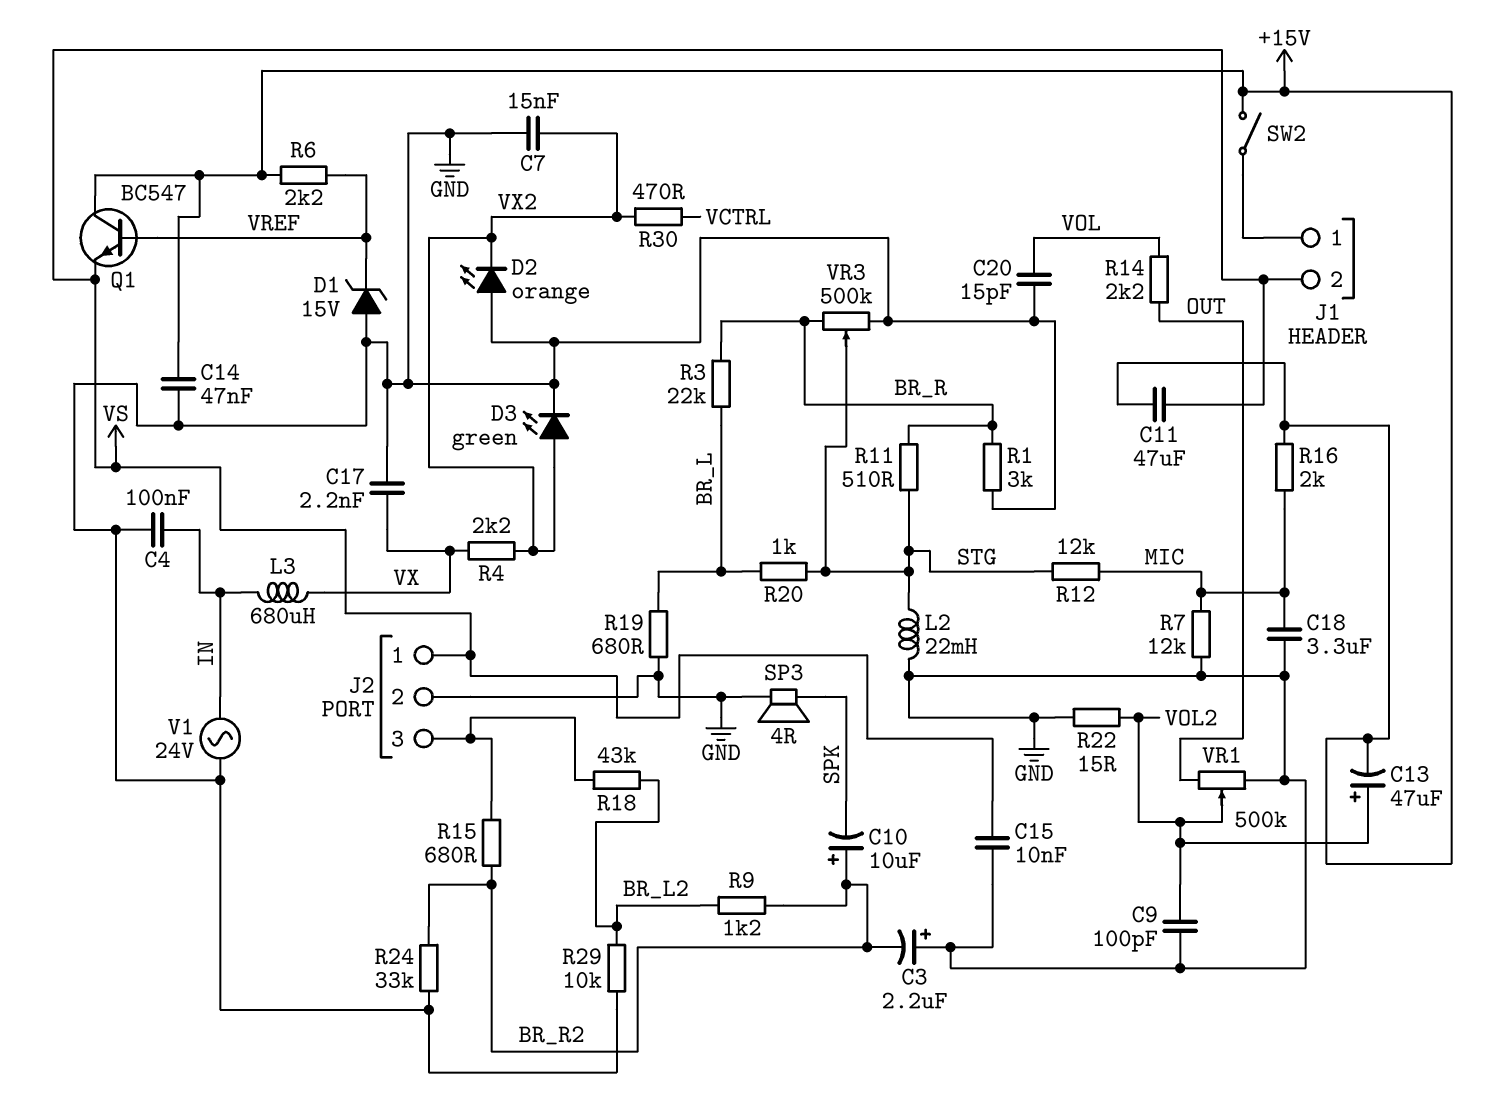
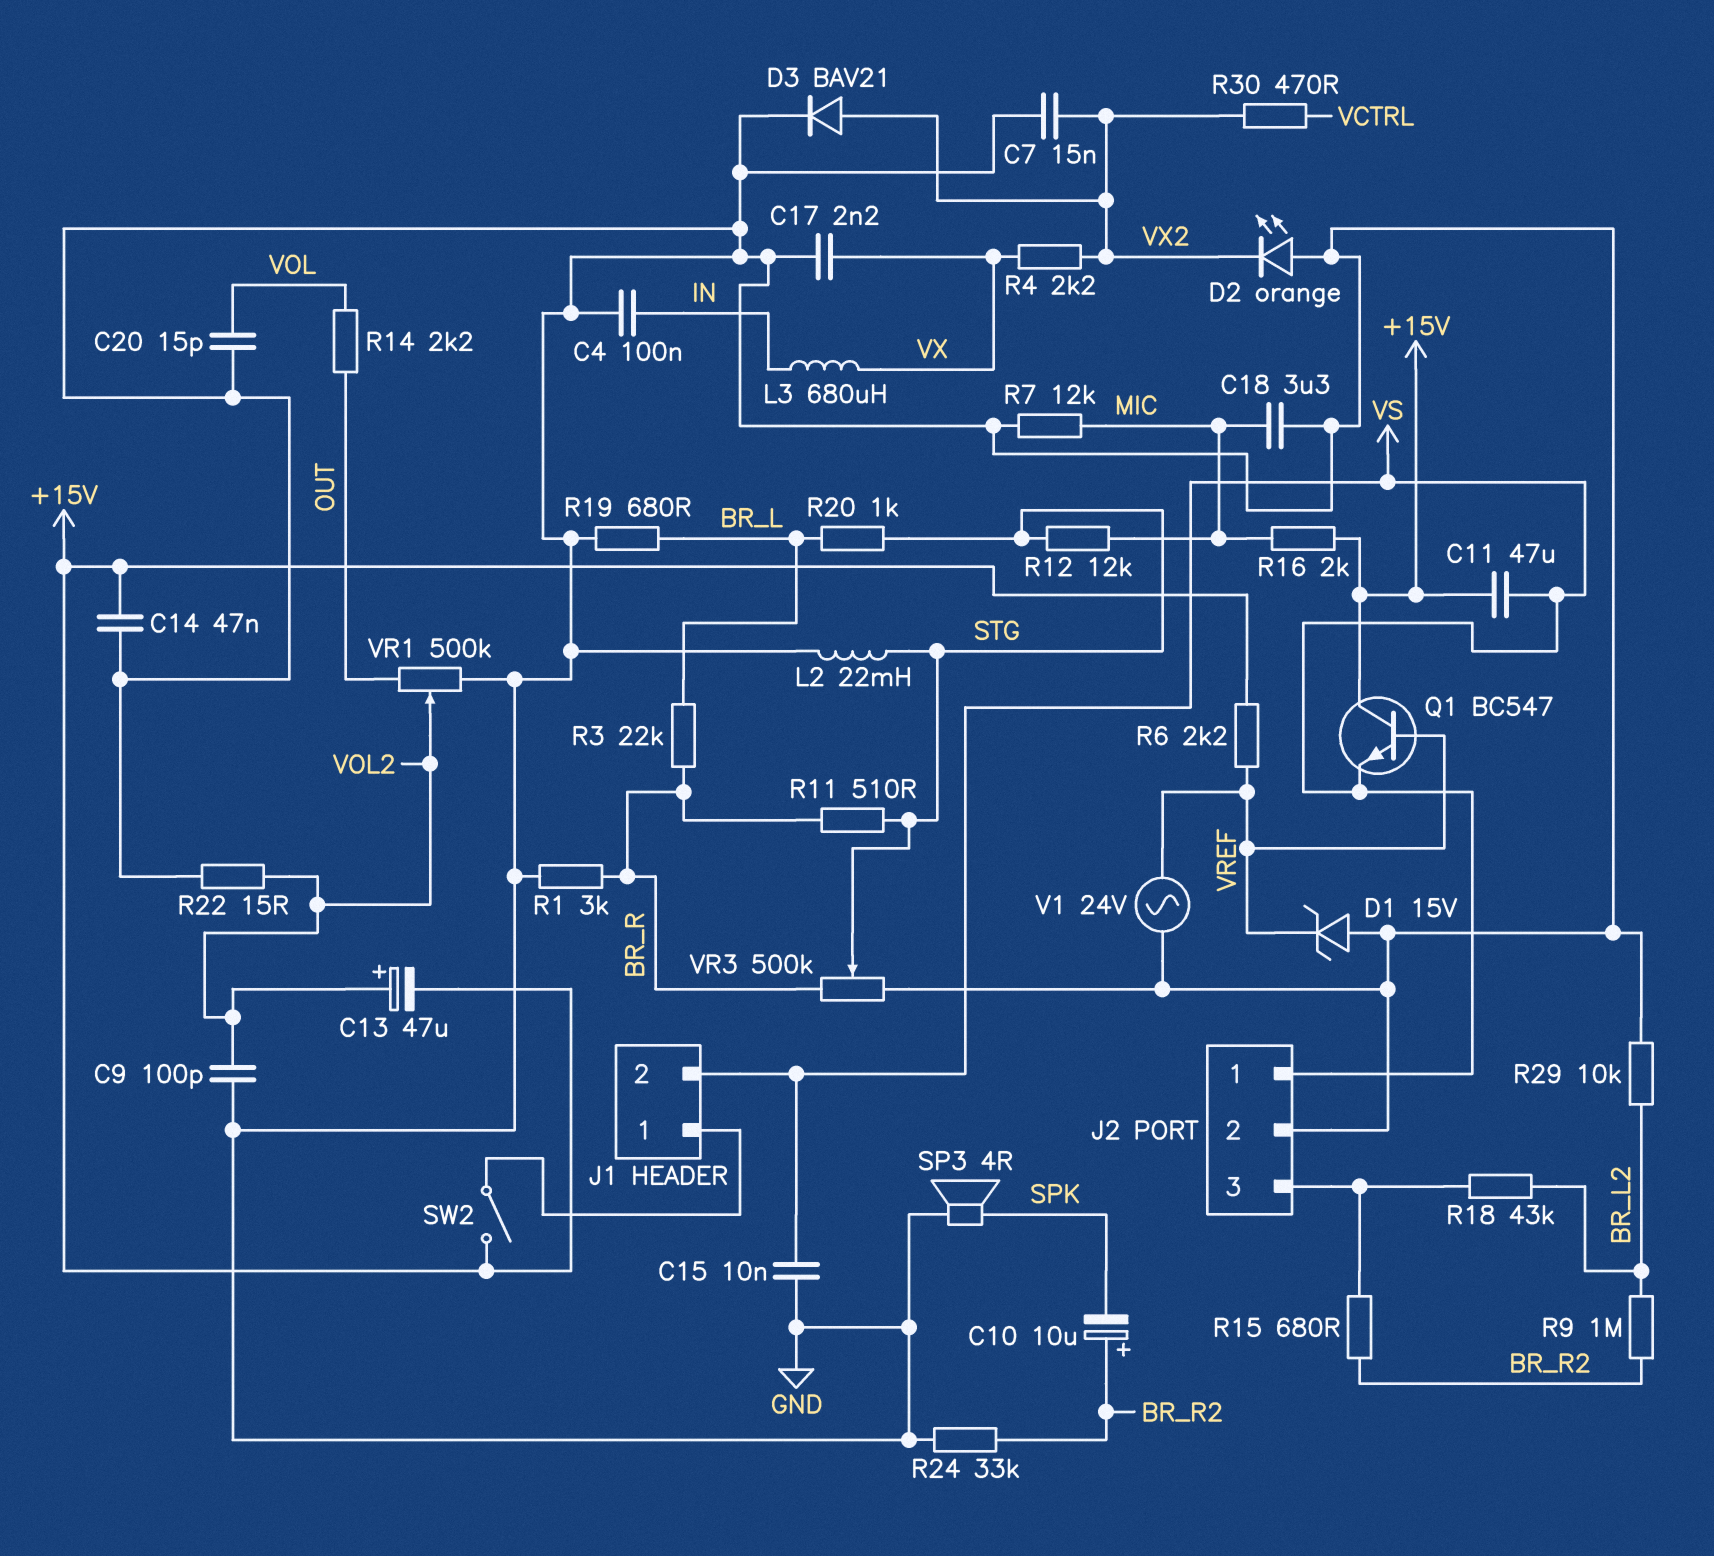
C3: 2.2uF (plus GND, minus BR_R2) -> none
D3: LED green (A VX2, K GND) -> diode BAV21 (A VX2, K GND)
R9: 1.2k (BR_L2, BR_R2) -> 1M (BR_L2, BR_R2)
V1: AC 24V (GND, IN) -> AC 24V (GND, VREF)

